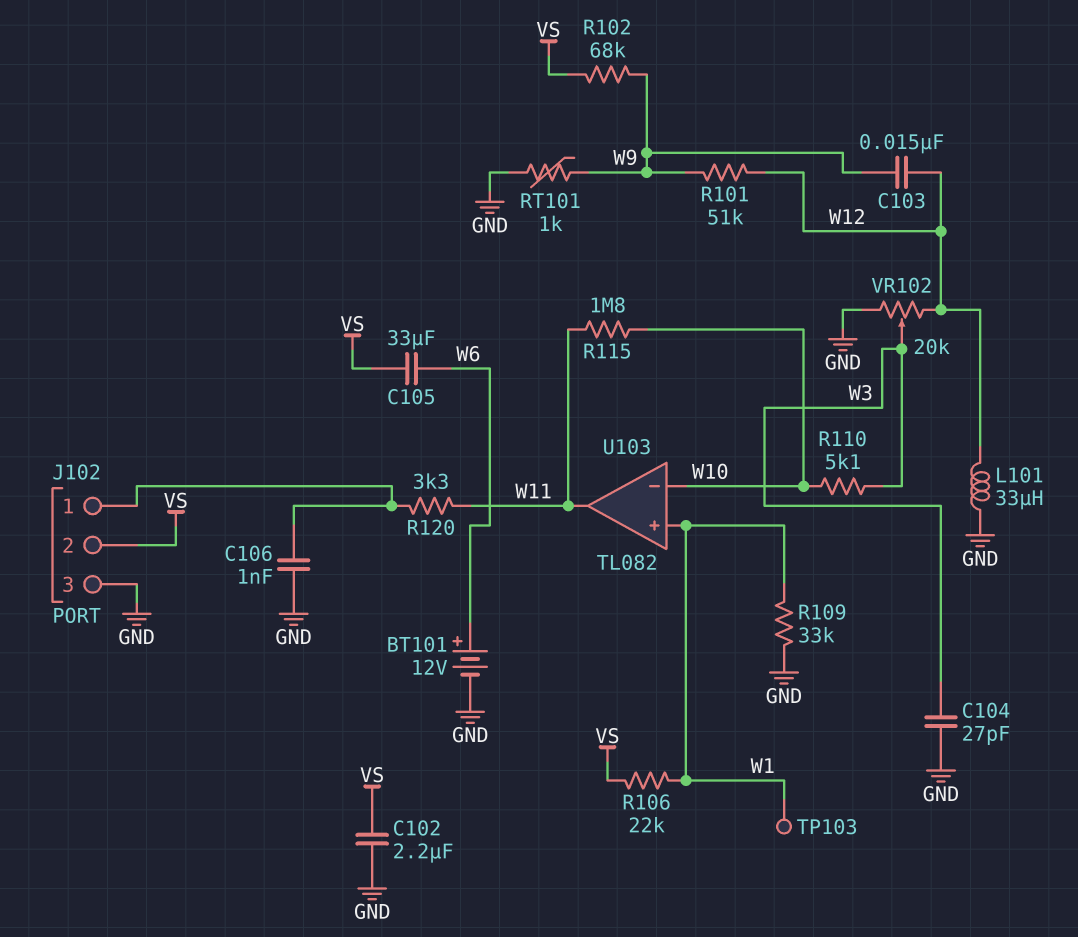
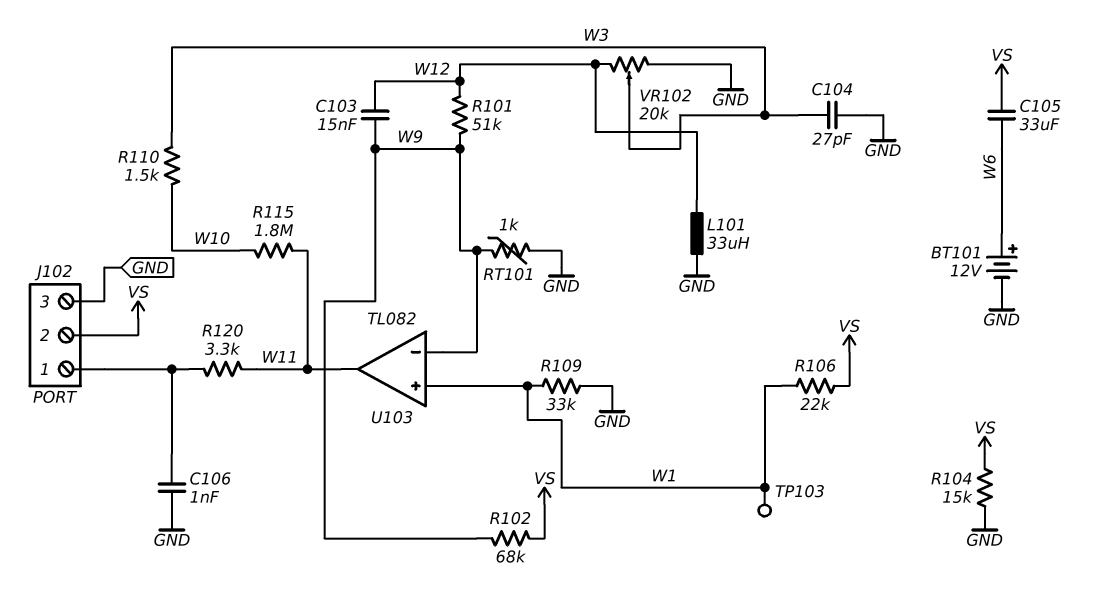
C102: 2.2uF (GND, VS) -> none
R104: none -> 15k (GND, VS)
R110: 5.1k (W3, W10) -> 1.5k (W3, W10)
U103 pin in-: W10 -> W9

